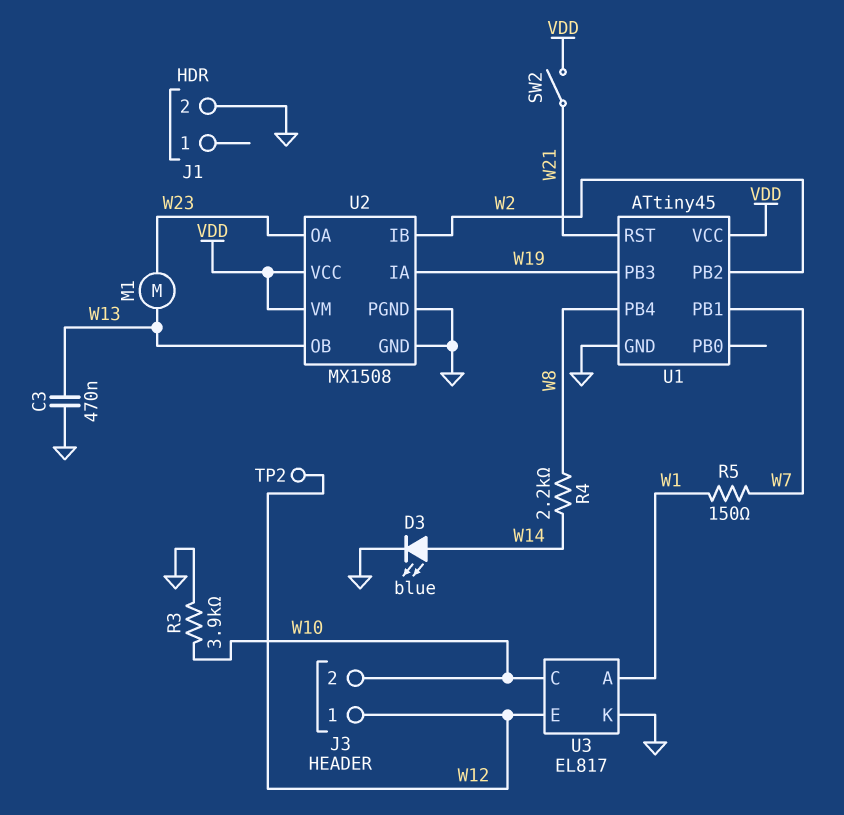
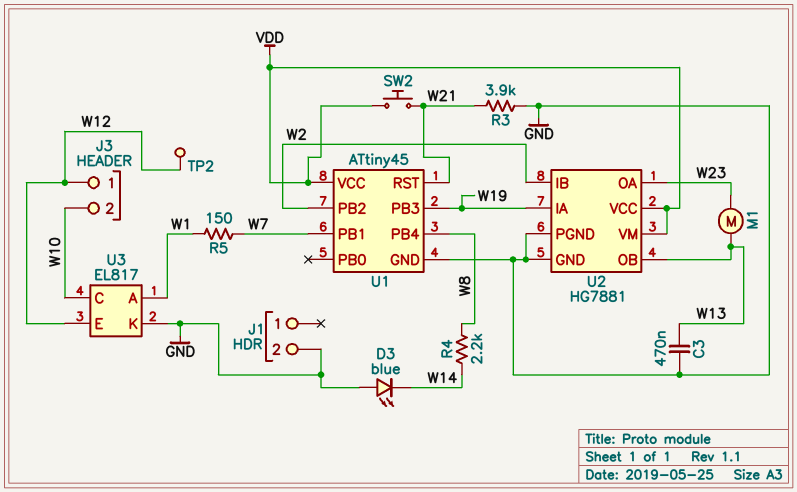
D3: LED blue (A W14, K GND) -> LED blue (A GND, K W14)
R3: 3.9k (GND, W10) -> 3.9k (GND, W21)
SW2: switch (VDD, W21) -> button (VDD, W21)
U2: MX1508 -> HG7881

